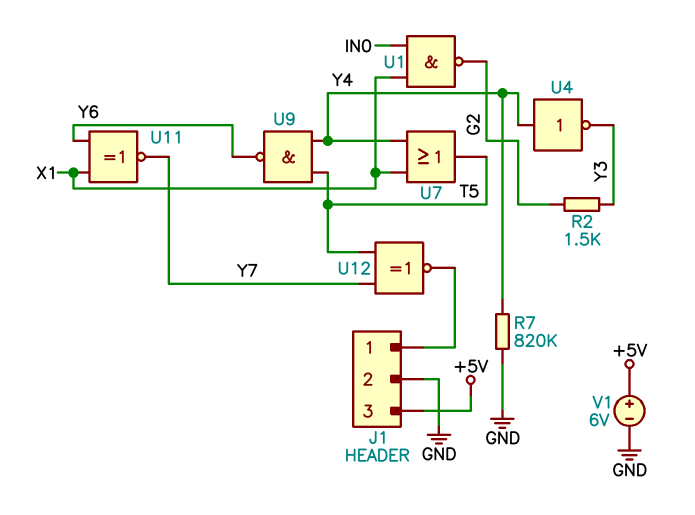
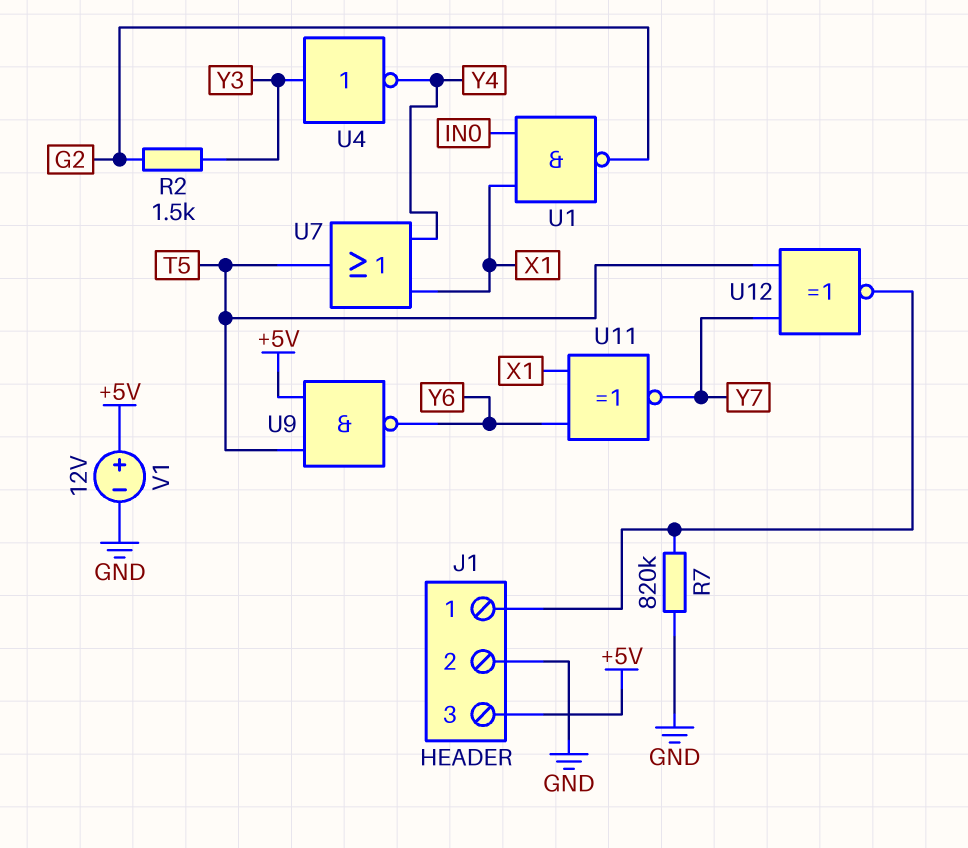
R7: 820k (GND, Y4) -> 820k (GND, J1/1)
U4: NOT (in Y4, out Y3) -> NOT (in Y3, out Y4)
U9: NAND (in T5, in Y4, out Y6) -> NAND (in +5V, in T5, out Y6)
V1: 6V (plus +5V, minus GND) -> 12V (plus +5V, minus GND)

